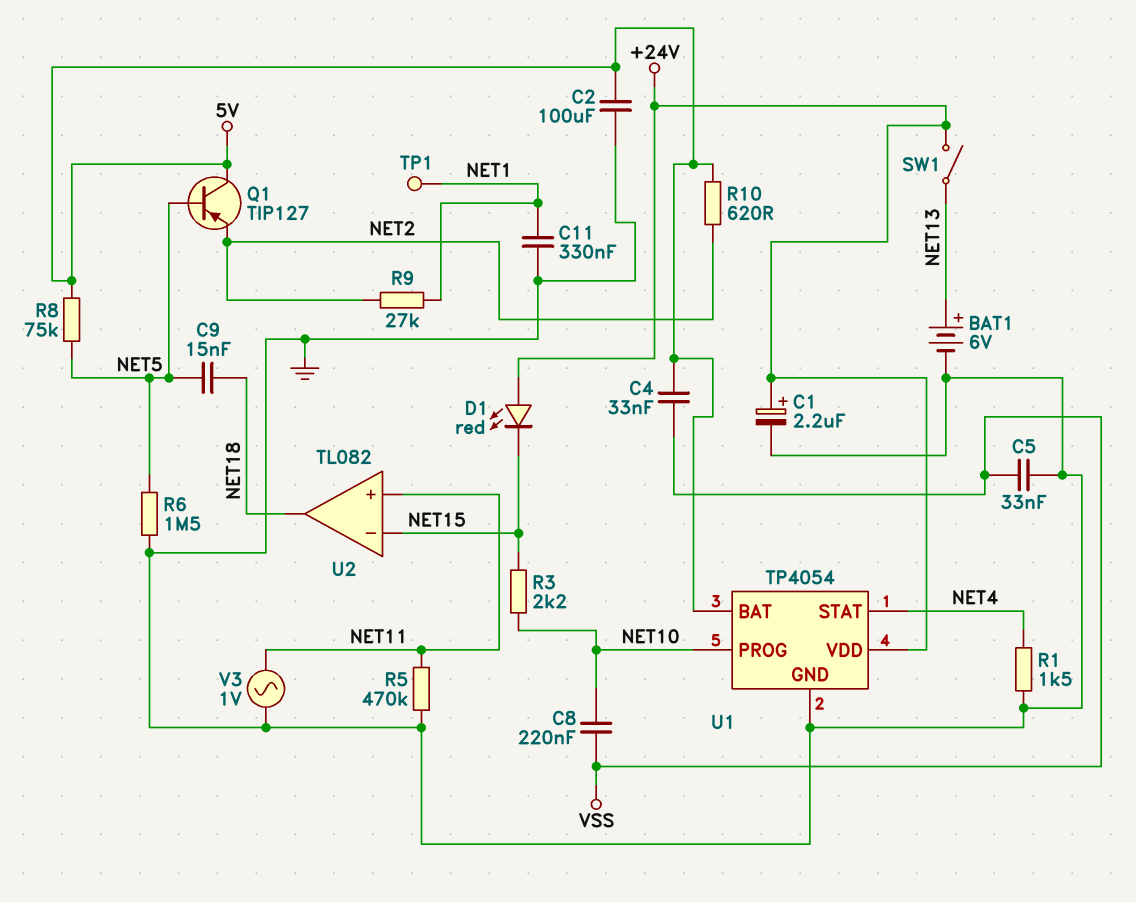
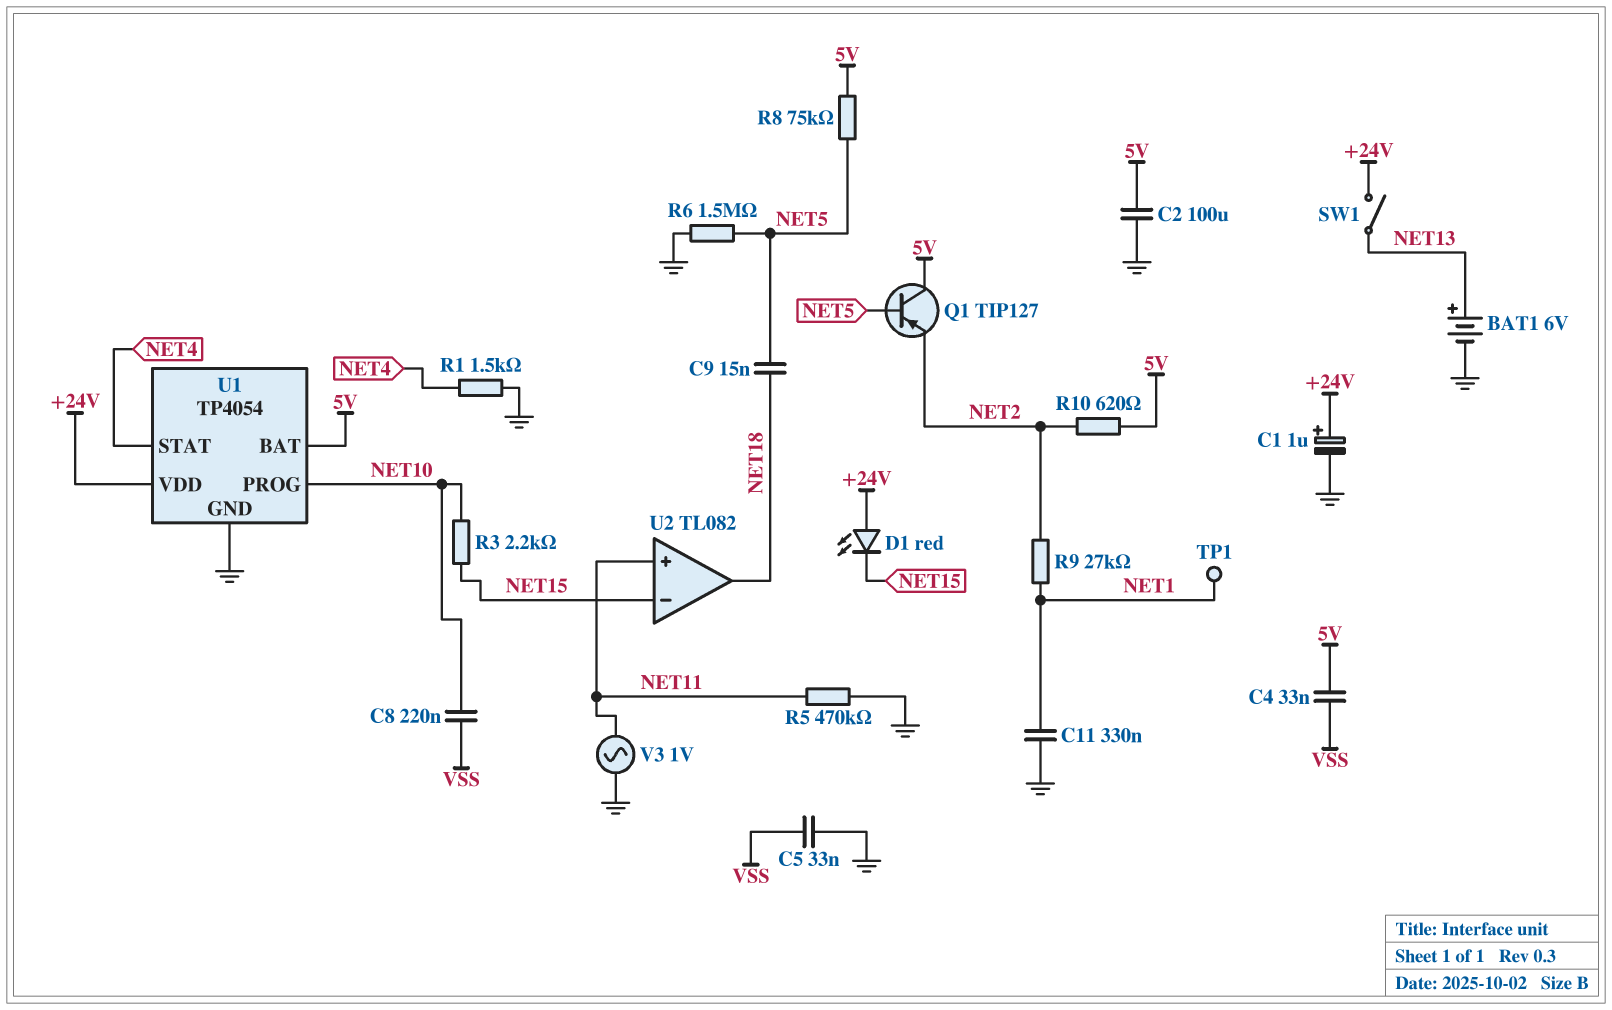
C1: 2.2uF (plus +24V, minus GND) -> 1uF (plus +24V, minus GND)

